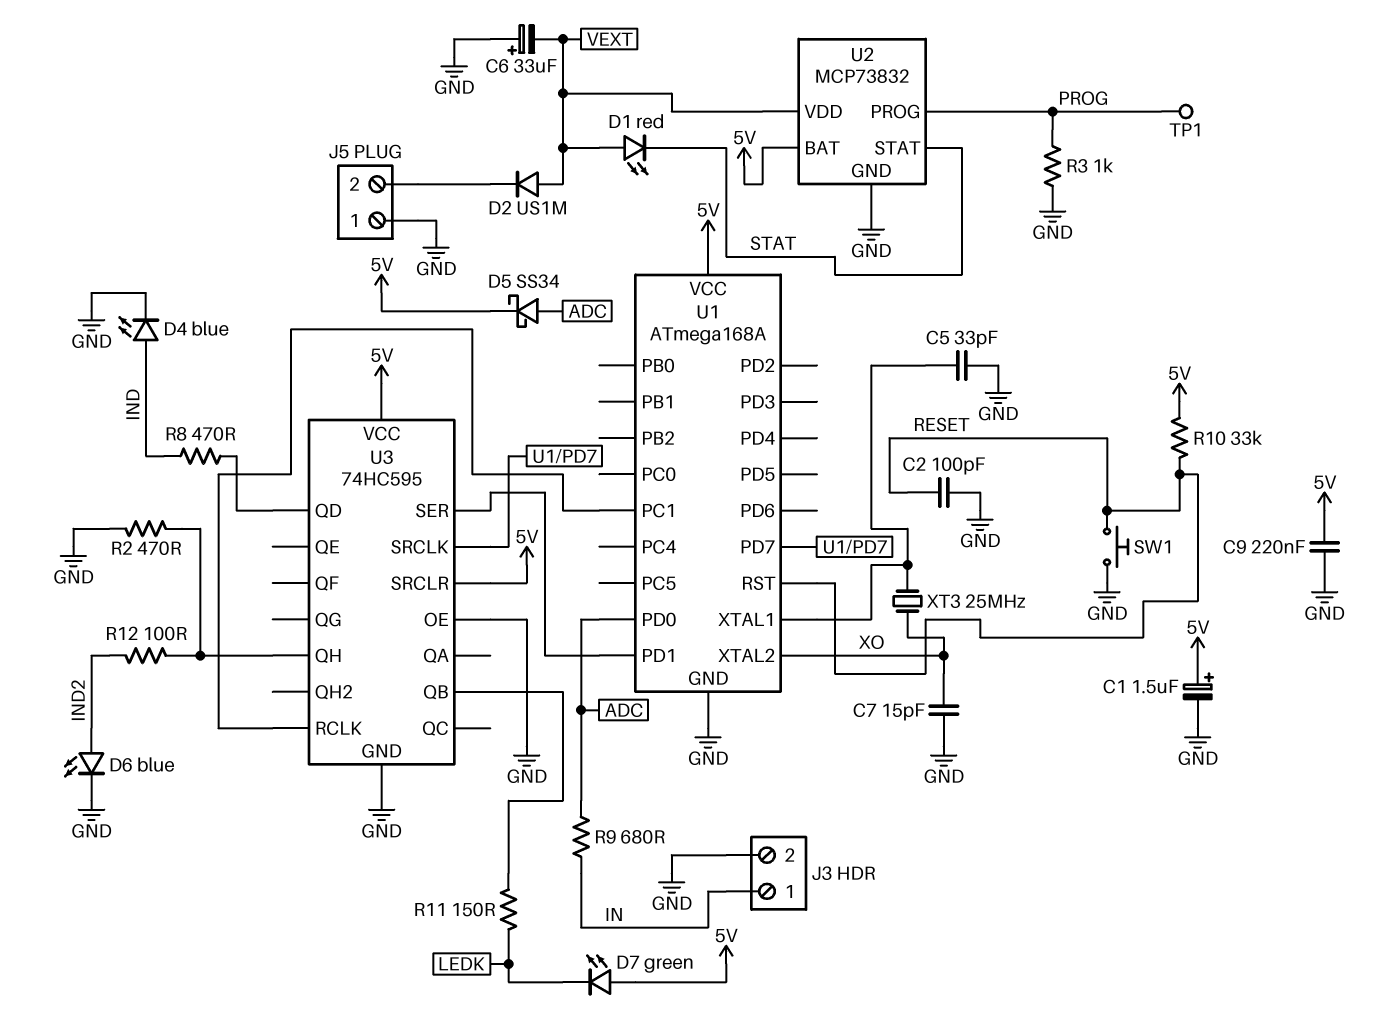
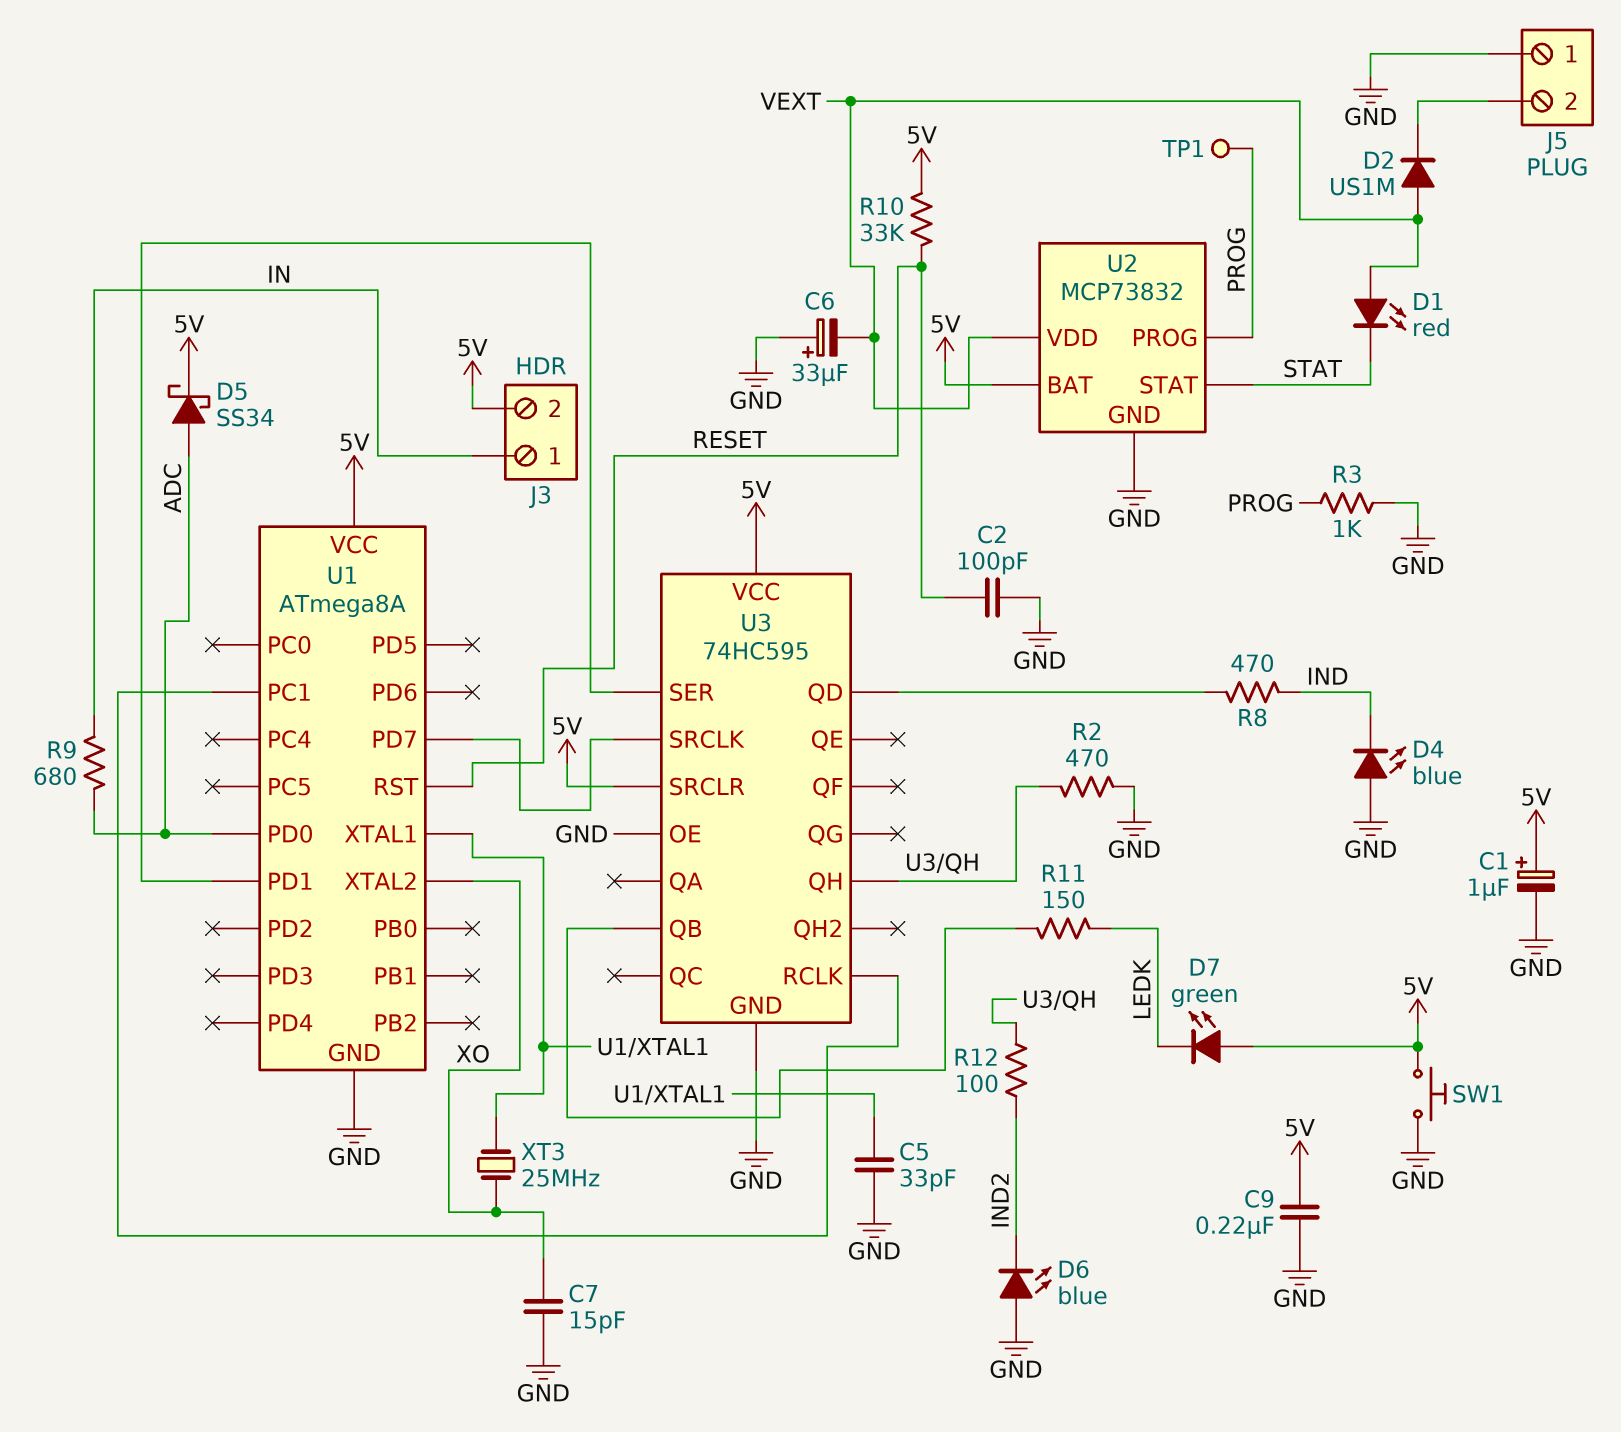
C1: 1.5uF (plus 5V, minus GND) -> 1uF (plus 5V, minus GND)
D4: LED blue (A IND, K GND) -> LED blue (A GND, K IND)
D6: LED blue (A IND2, K GND) -> LED blue (A GND, K IND2)
J3 pin 2: GND -> 5V
SW1: button (GND, RESET) -> button (5V, GND)
U1: ATmega168A -> ATmega8A

